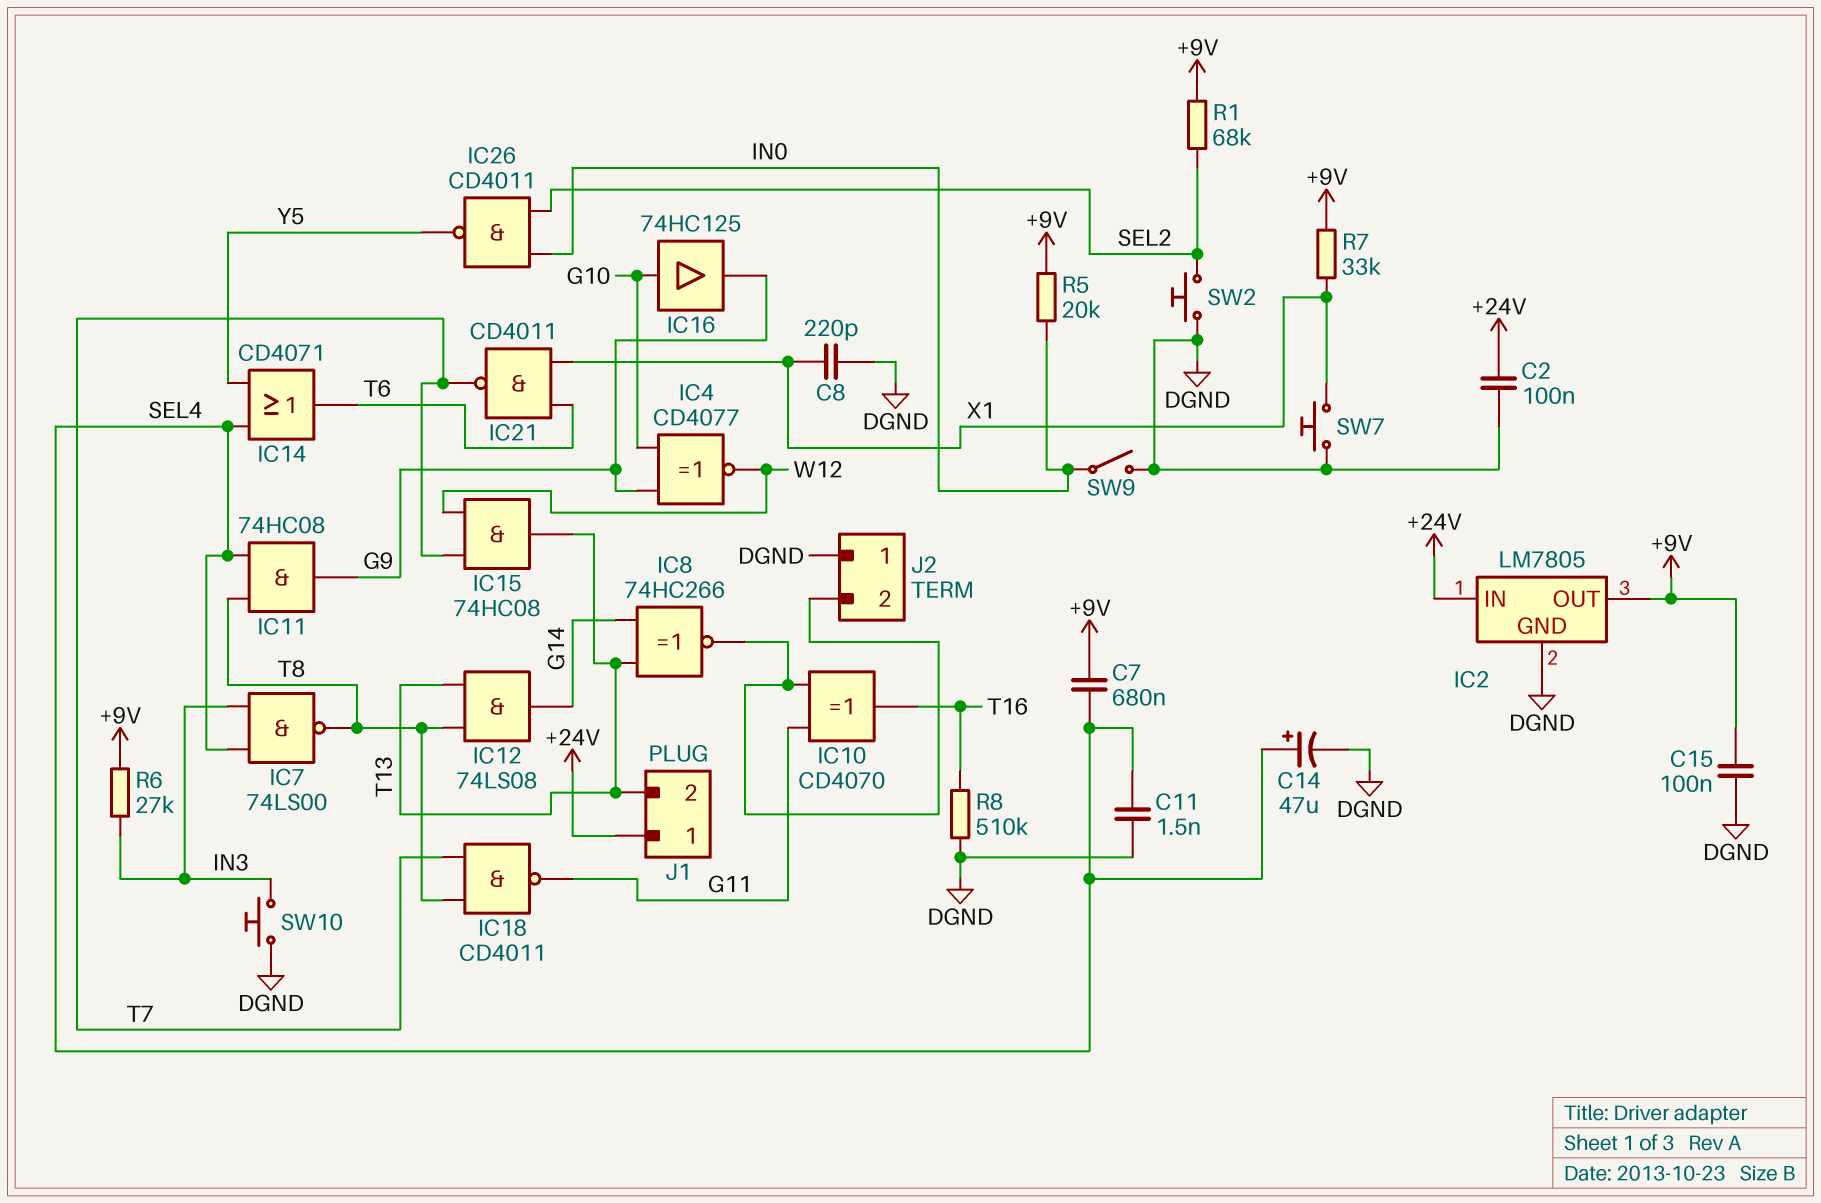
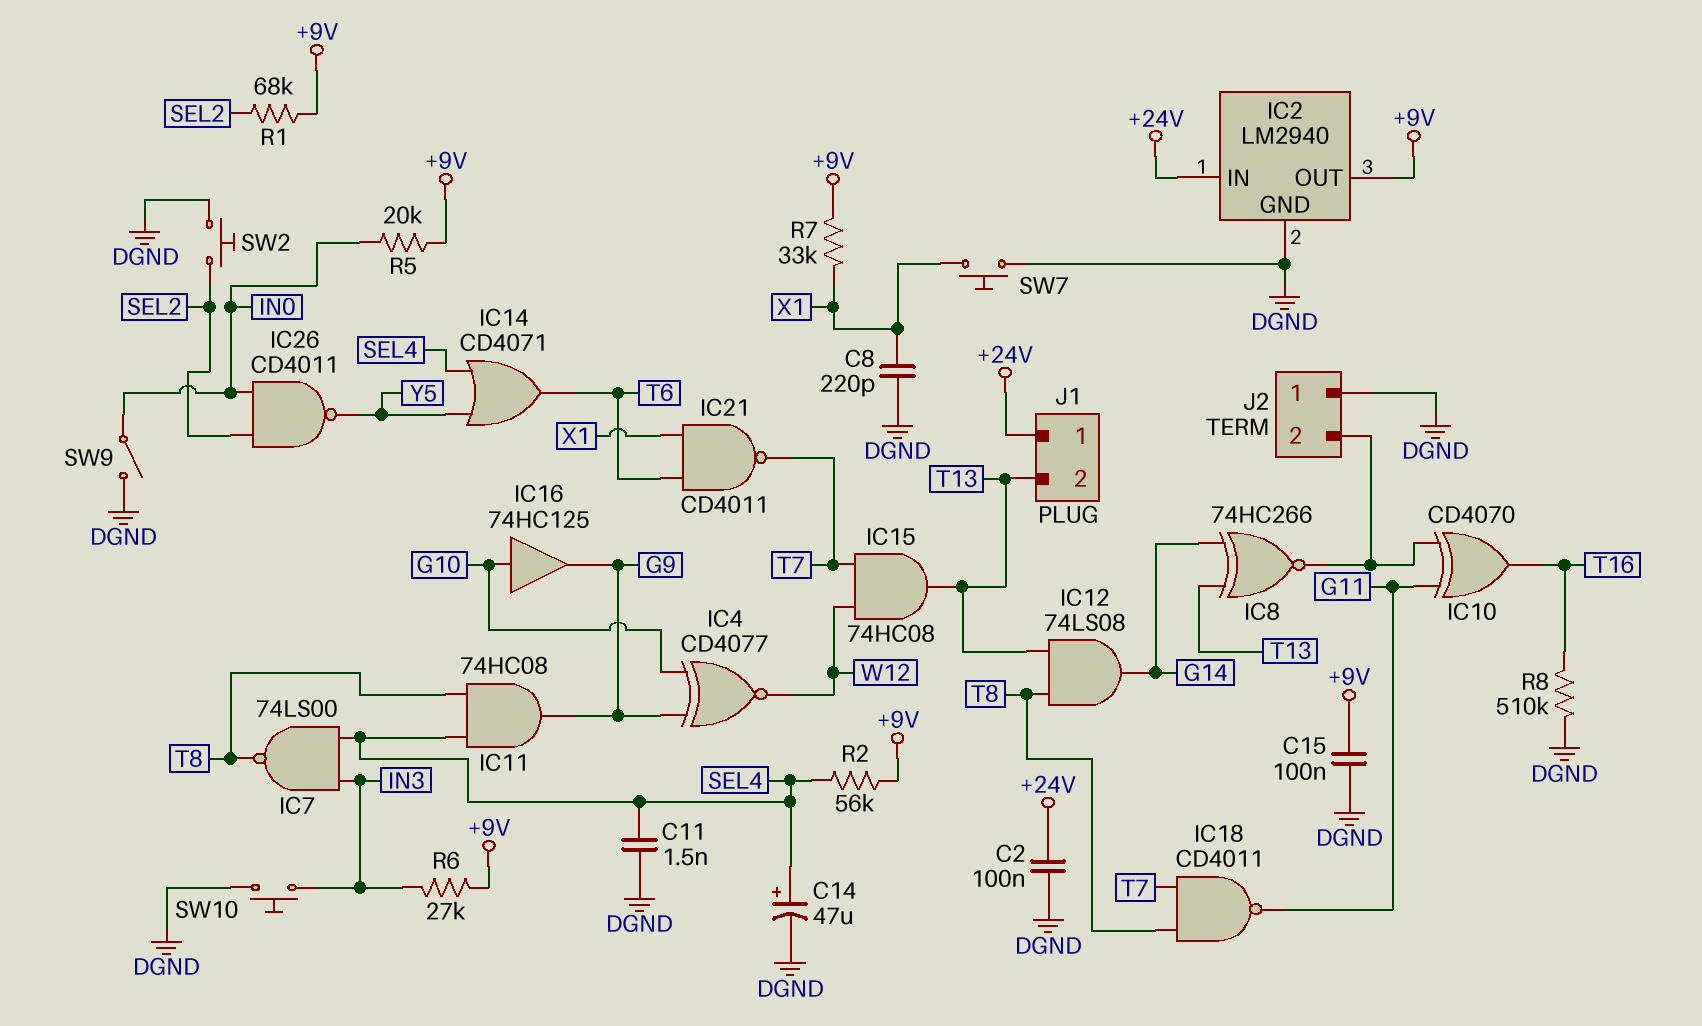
C7: 680nF (+9V, SEL4) -> none
IC2: LM7805 -> LM2940
R2: none -> 56k (+9V, SEL4)

